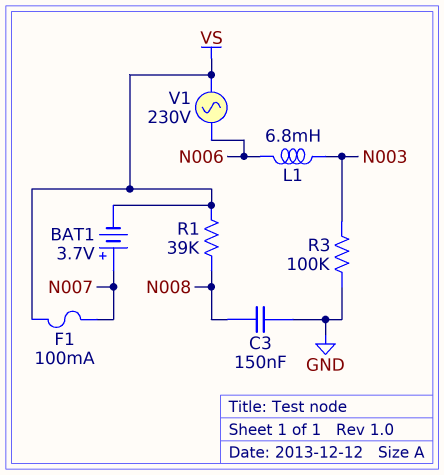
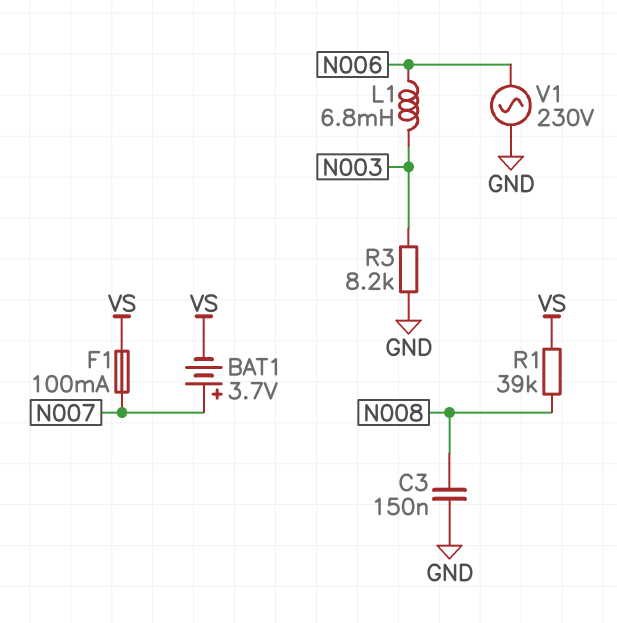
R3: 100k (GND, N003) -> 8.2k (GND, N003)
V1: AC 230V (N006, VS) -> AC 230V (GND, N006)

